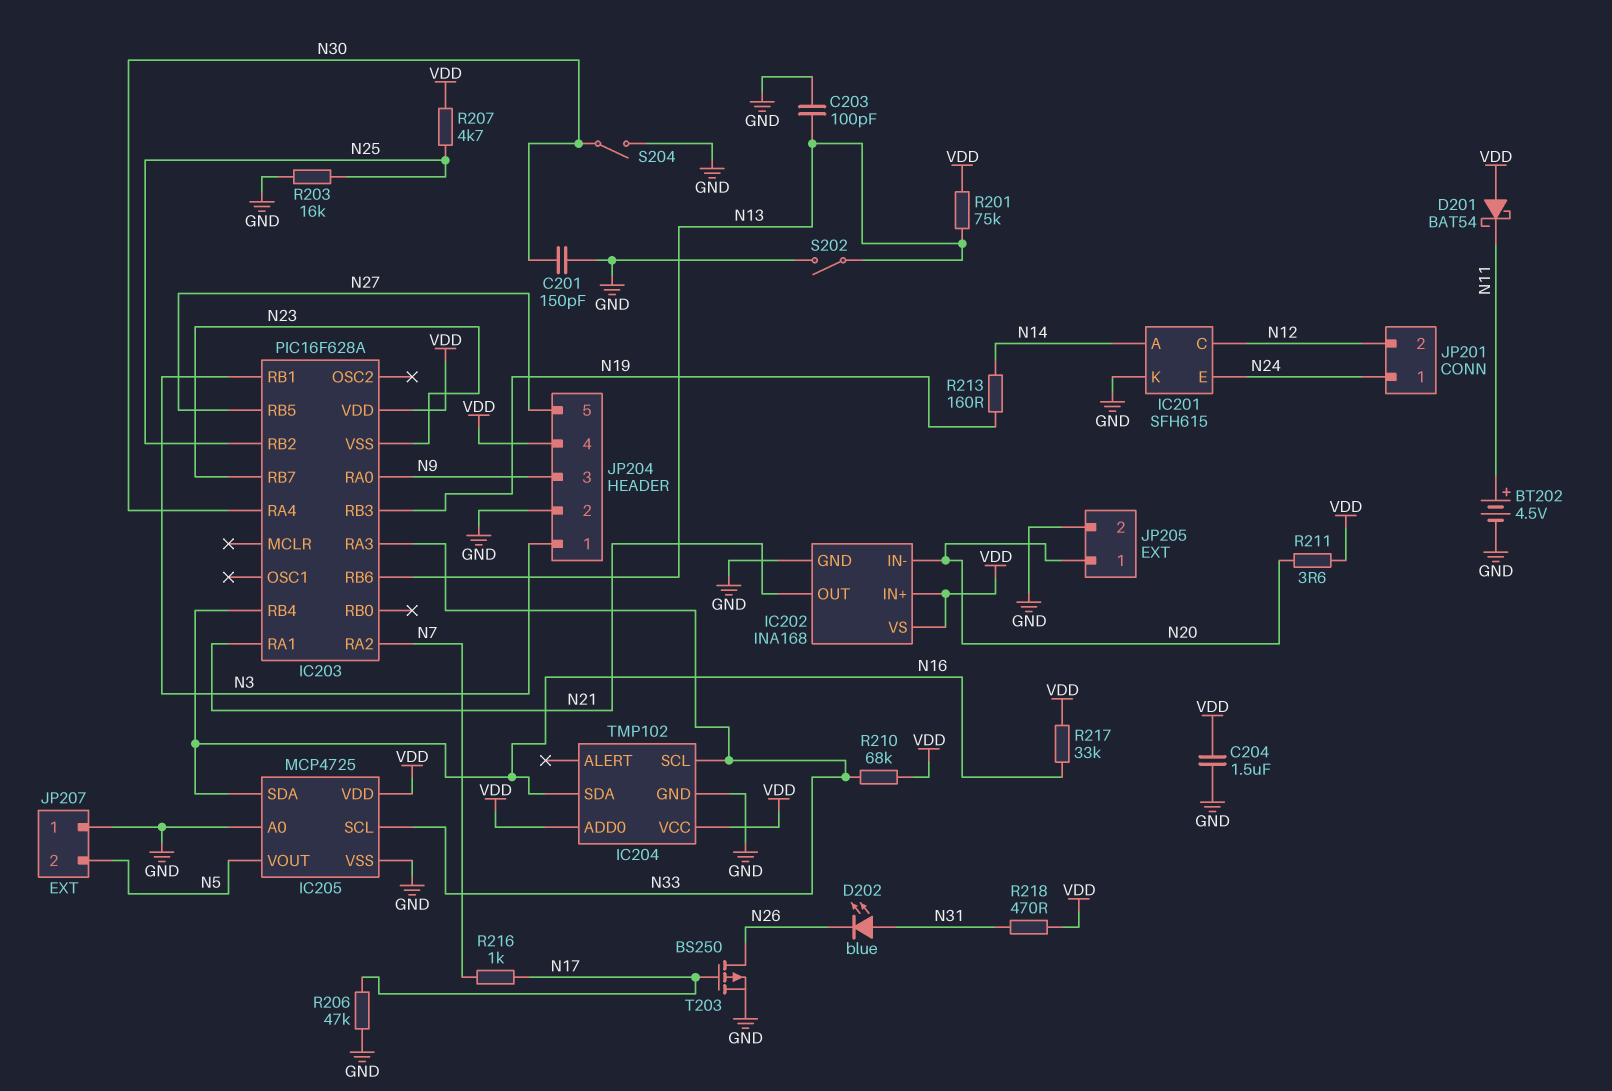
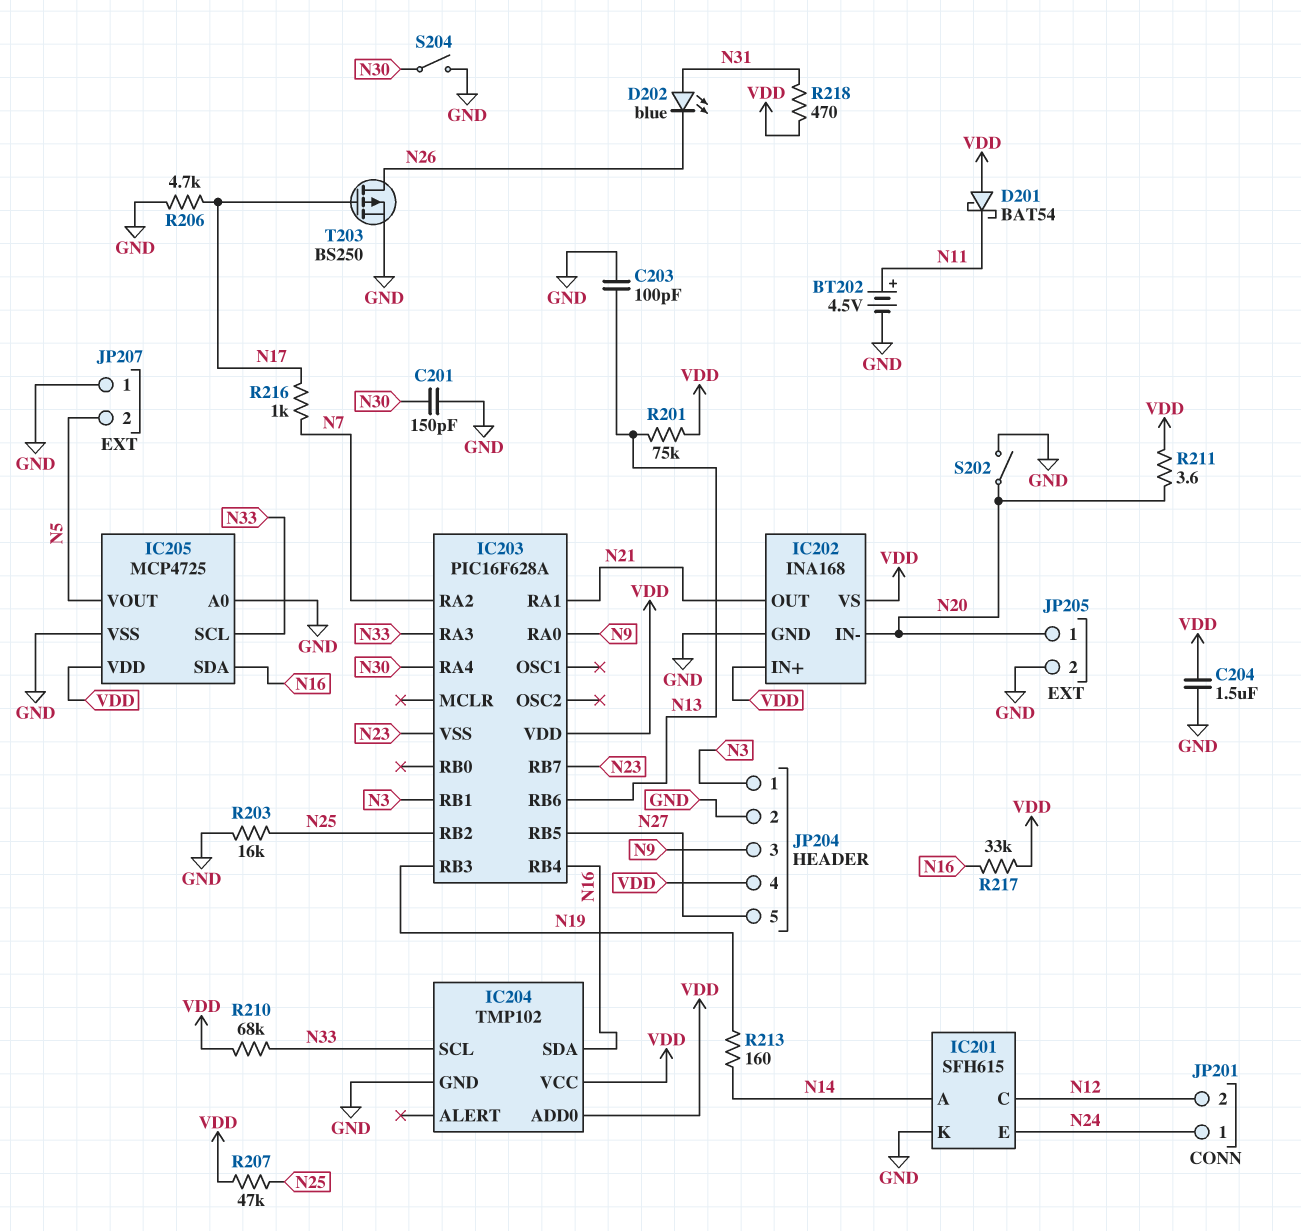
R206: 47k (GND, N17) -> 4.7k (GND, N17)
R207: 4.7k (N25, VDD) -> 47k (N25, VDD)
S202: switch (GND, N13) -> switch (GND, N20)

